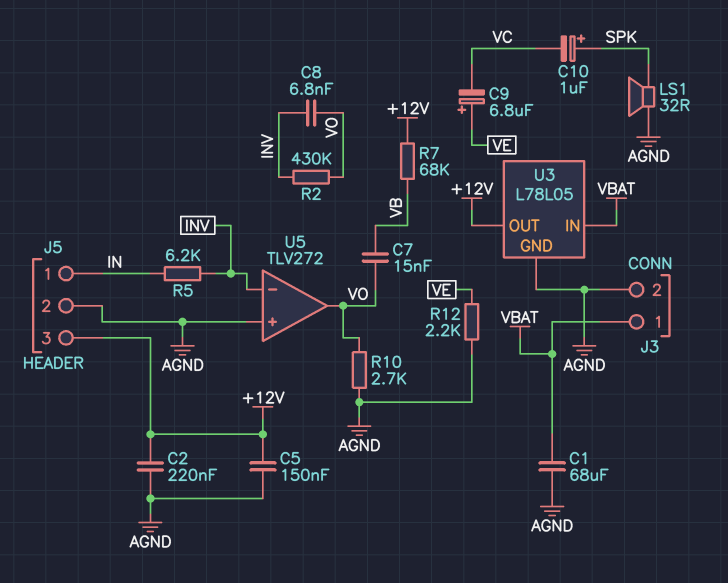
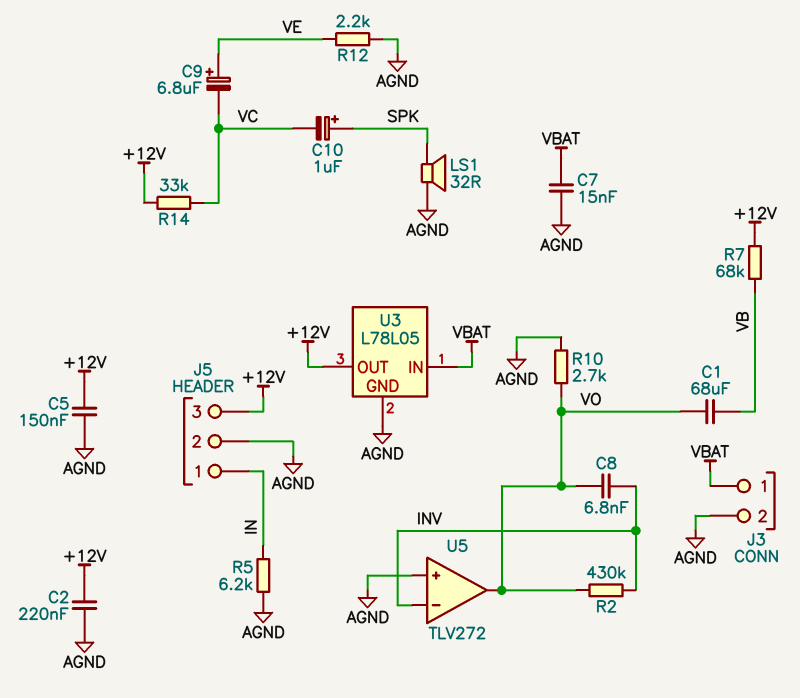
C1: 68uF (AGND, VBAT) -> 68uF (VB, VO)
C7: 15nF (VB, VO) -> 15nF (AGND, VBAT)
R5: 6.2k (IN, INV) -> 6.2k (AGND, IN)
R14: none -> 33k (+12V, VC)

